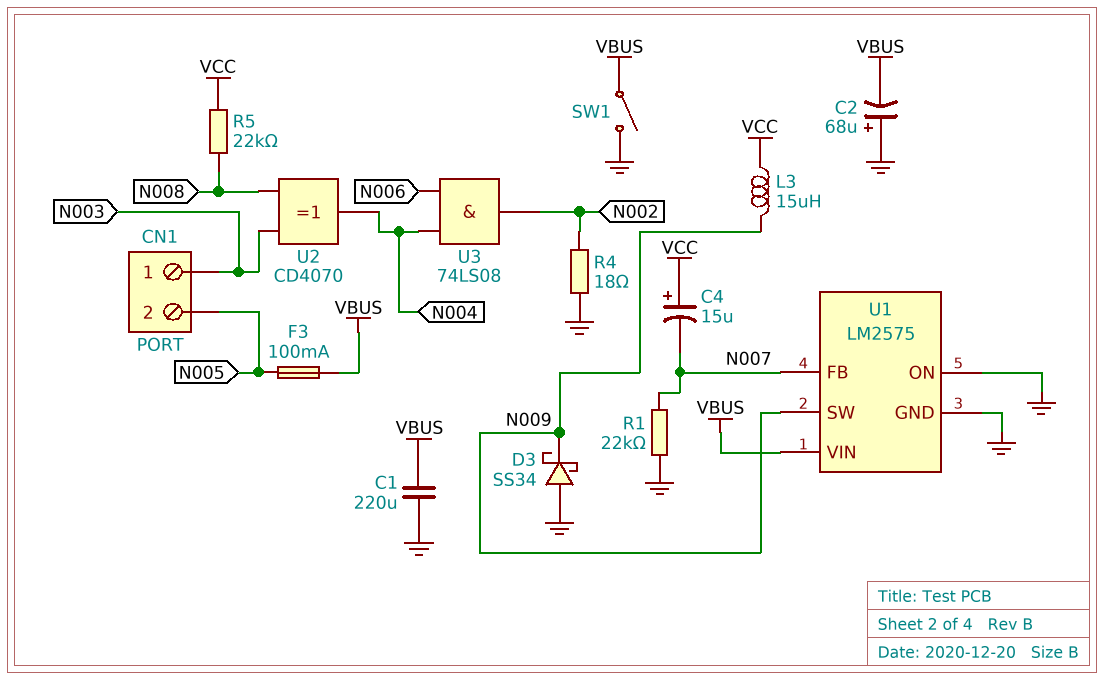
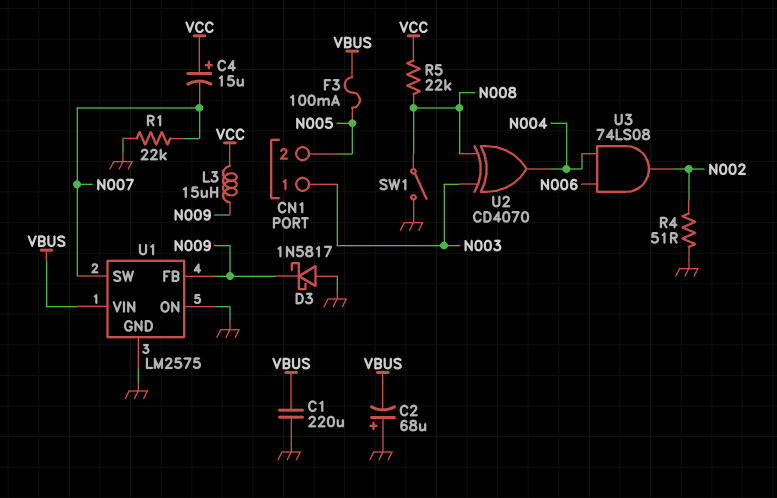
D3: schottky SS34 (A GND, K N009) -> schottky 1N5817 (A GND, K N009)
R4: 18 (GND, N002) -> 51 (GND, N002)
SW1: switch (GND, VBUS) -> switch (GND, N008)
U1 pin FB: N007 -> N009
U1 pin SW: N009 -> N007

